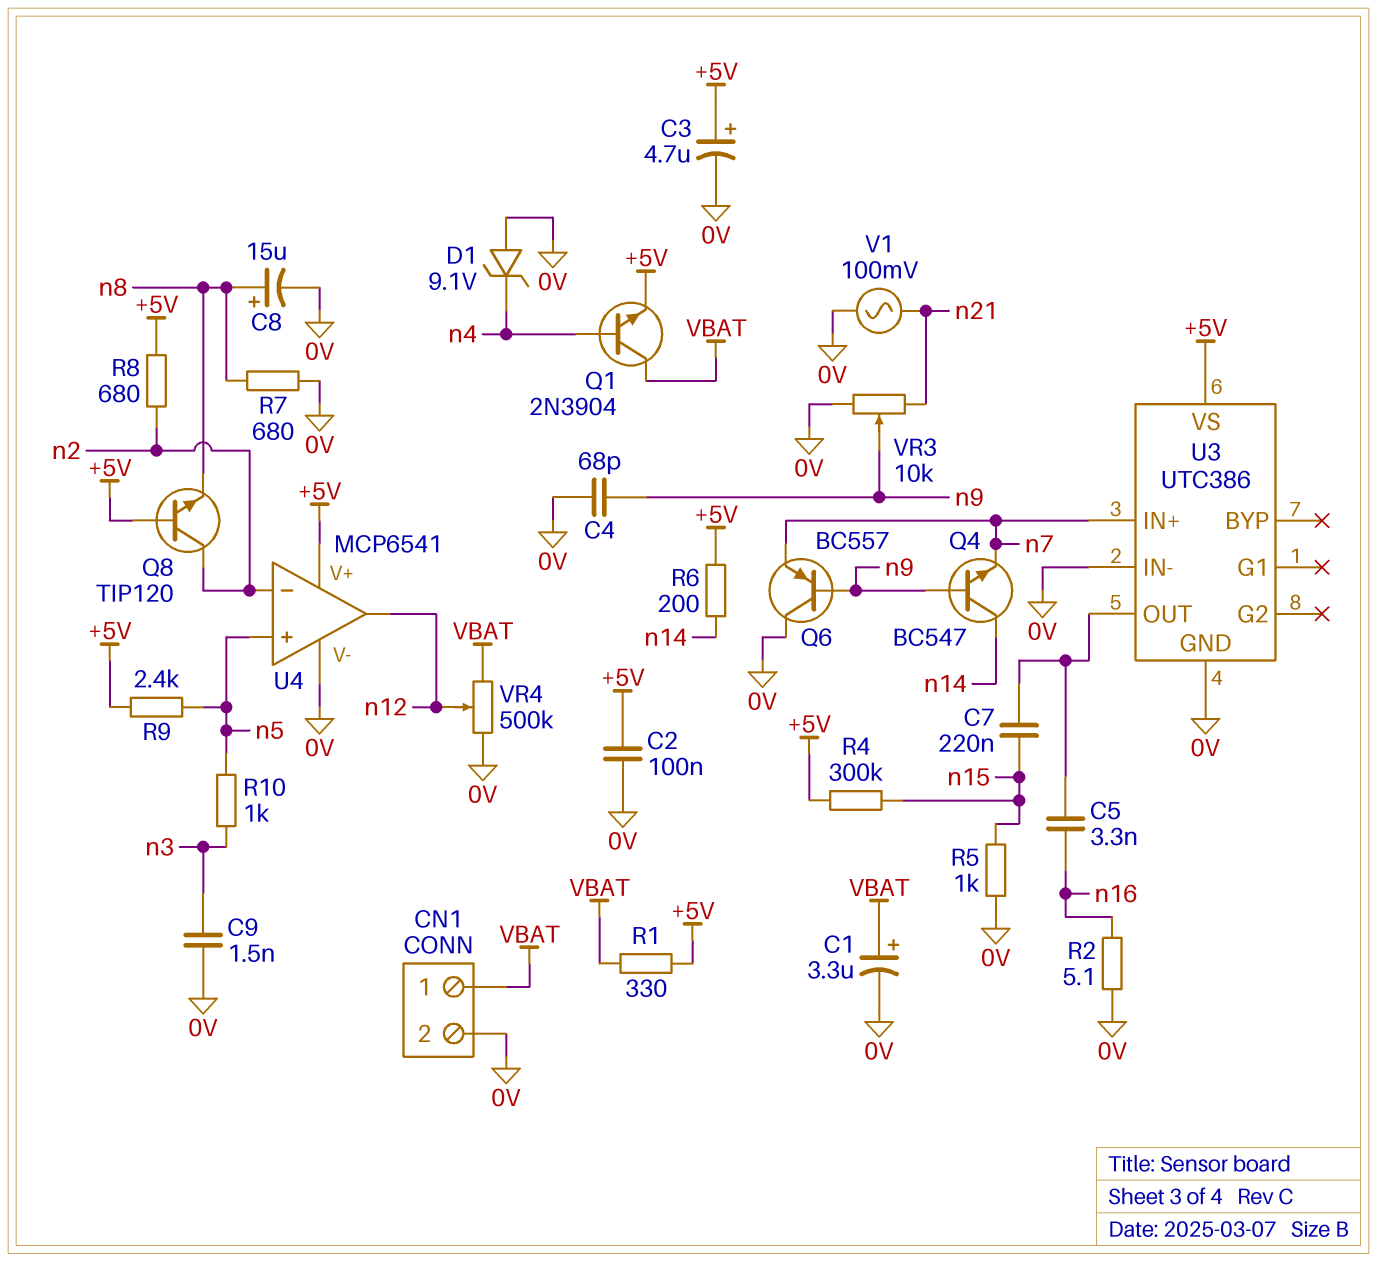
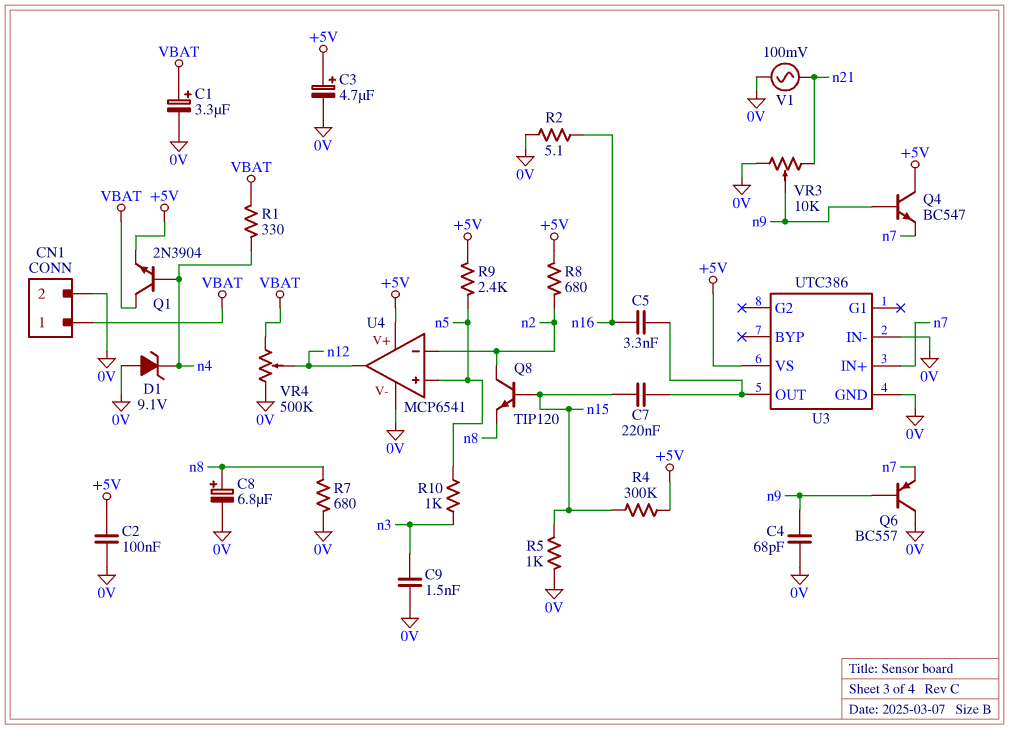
C8: 15uF (plus n8, minus 0V) -> 6.8uF (plus n8, minus 0V)
Q4: NPN BC547 (B n9, C n14, E n7) -> NPN BC547 (B n9, C +5V, E n7)
Q8: NPN TIP120 (B +5V, C n2, E n8) -> NPN TIP120 (B n15, C n2, E n8)
R1: 330 (+5V, VBAT) -> 330 (VBAT, n4)
R6: 200 (+5V, n14) -> none

